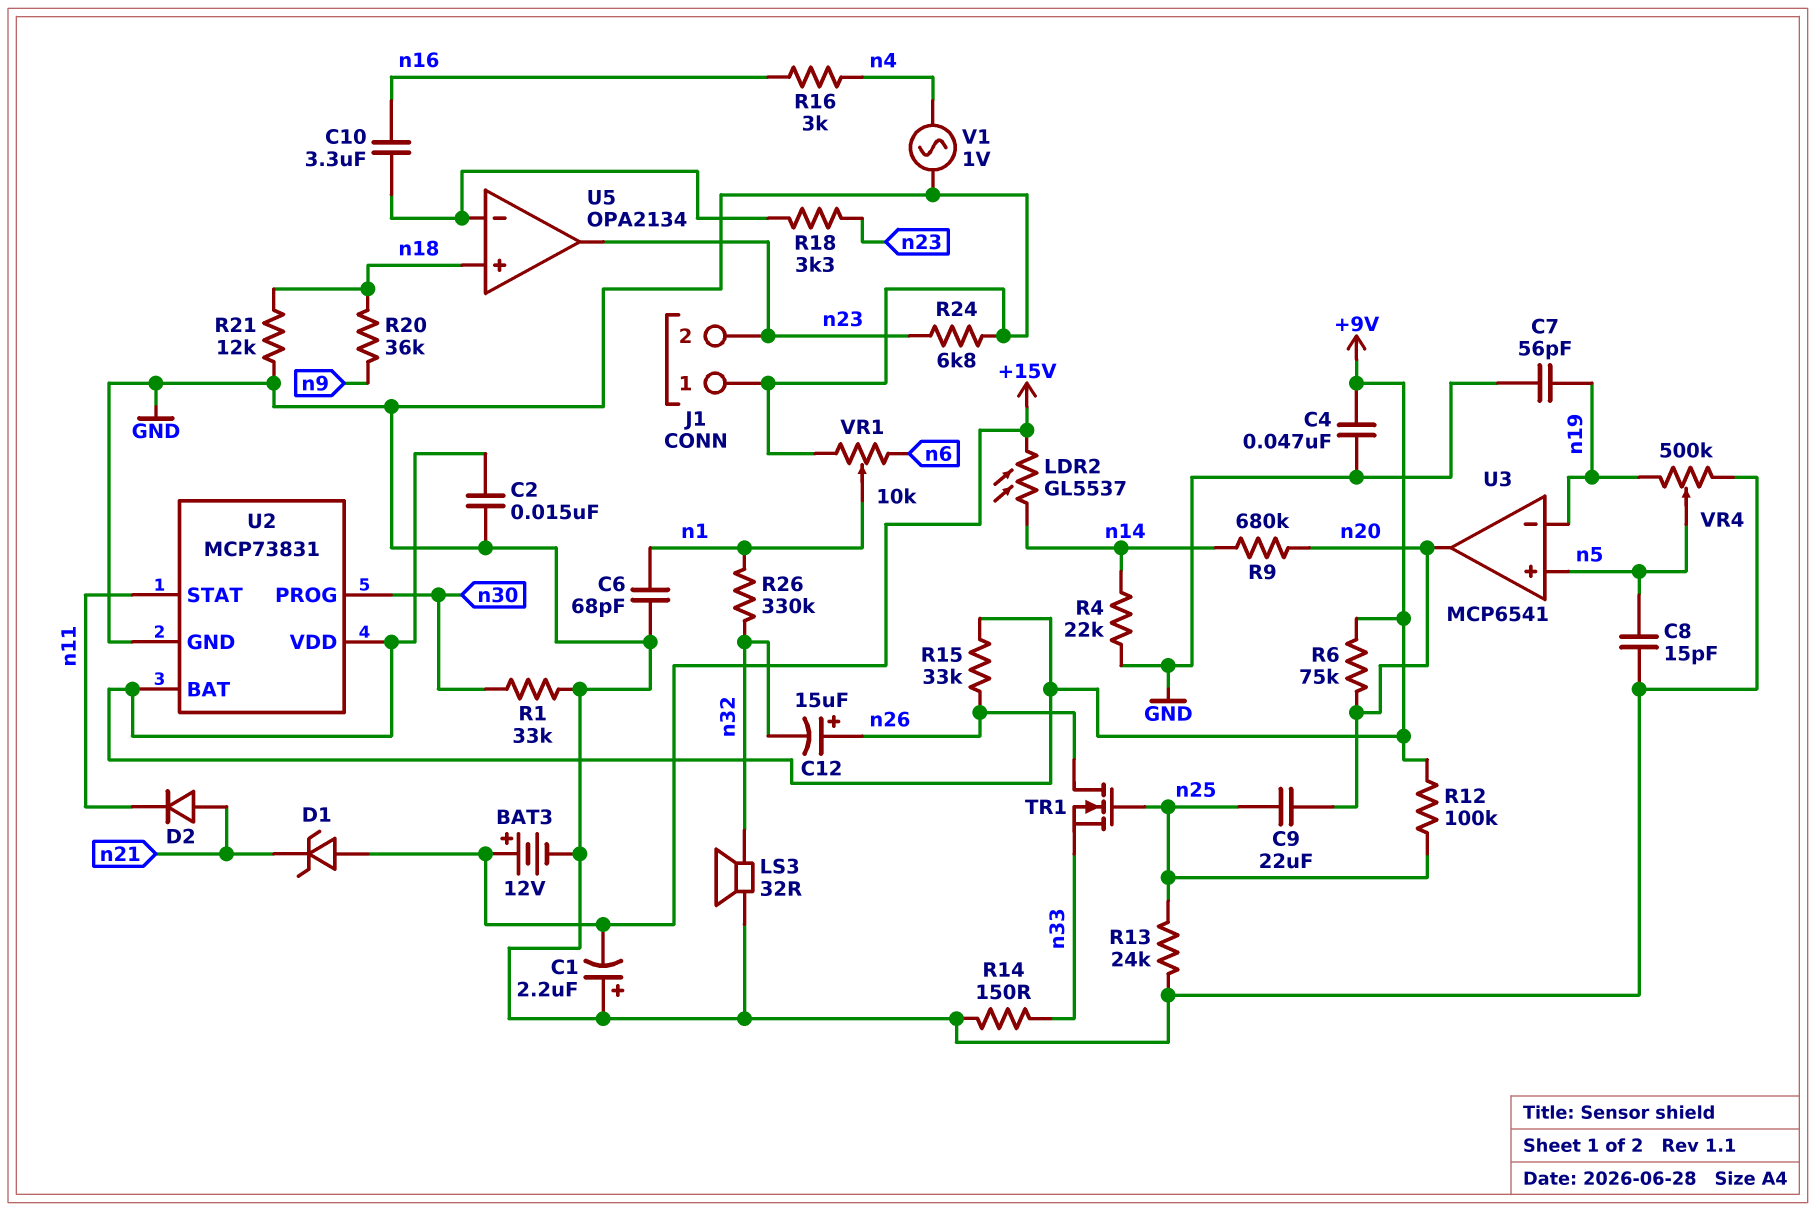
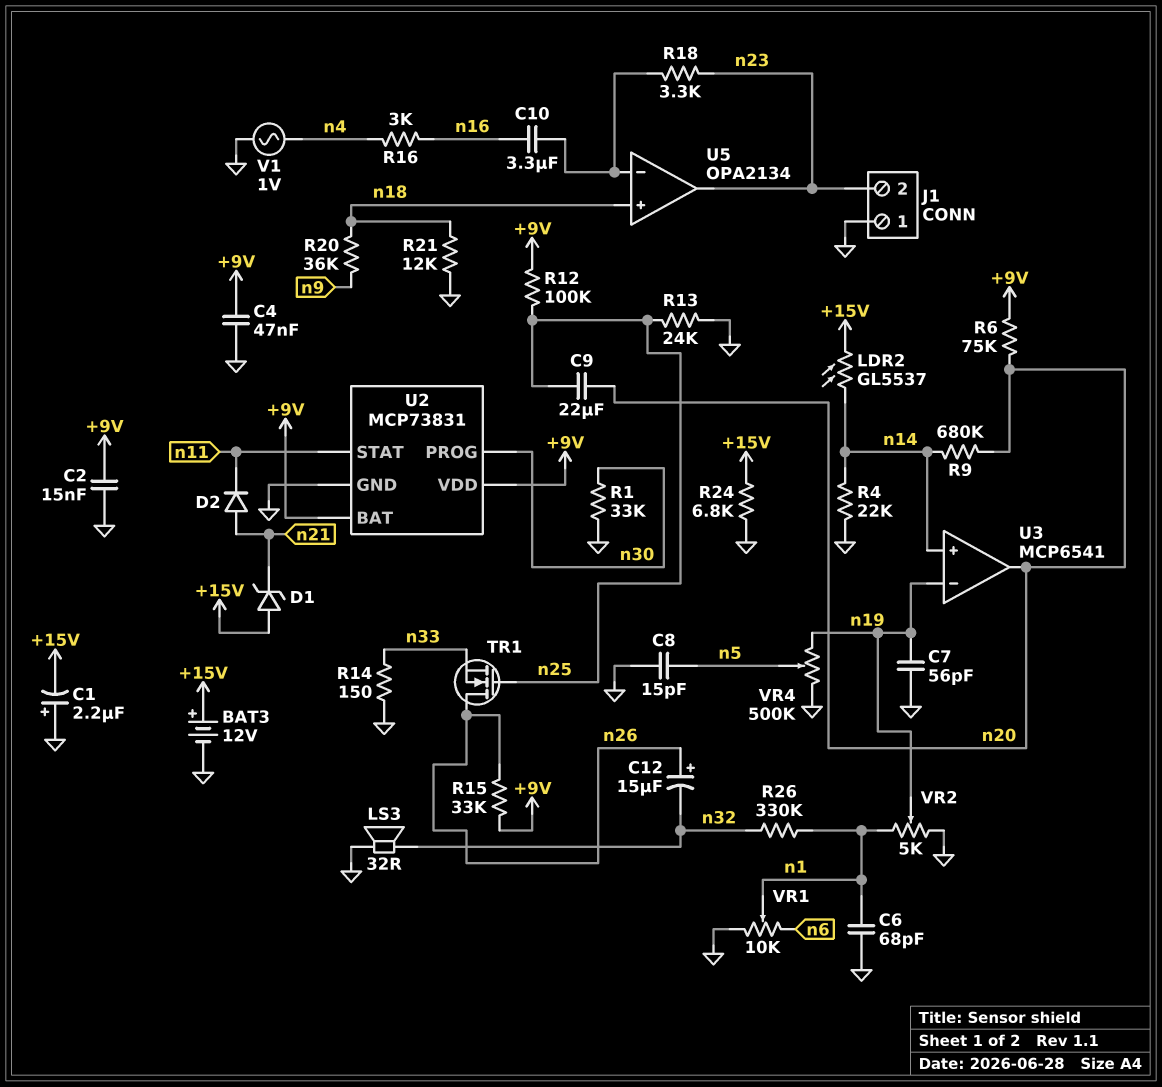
R24: 6.8k (GND, n23) -> 6.8k (+15V, GND)
U3 pin in+: n5 -> n14
VR2: none -> 5k (GND, n1, wiper n19)

